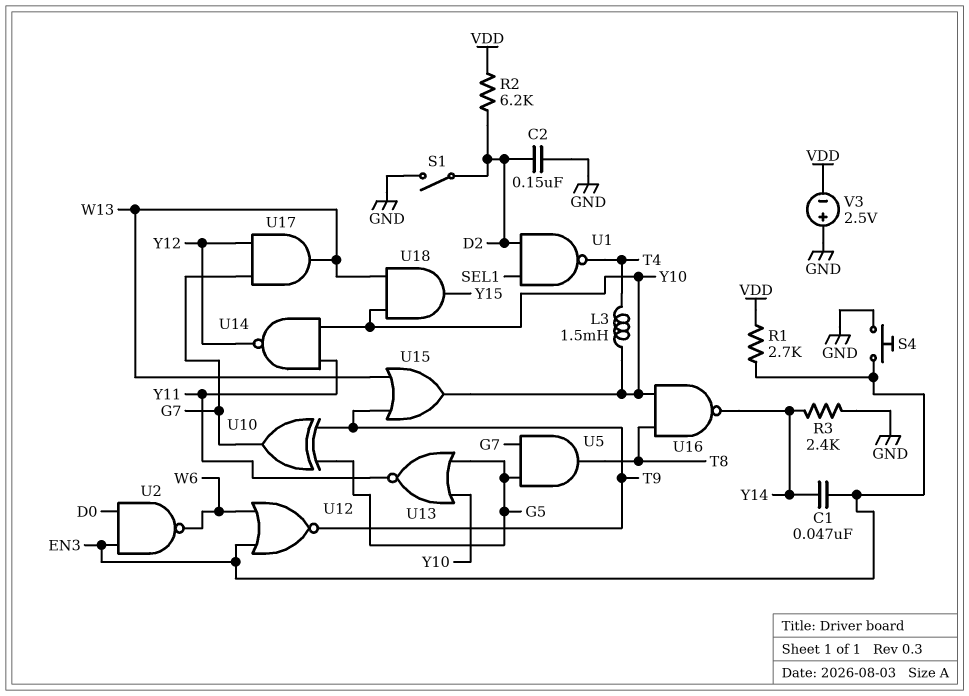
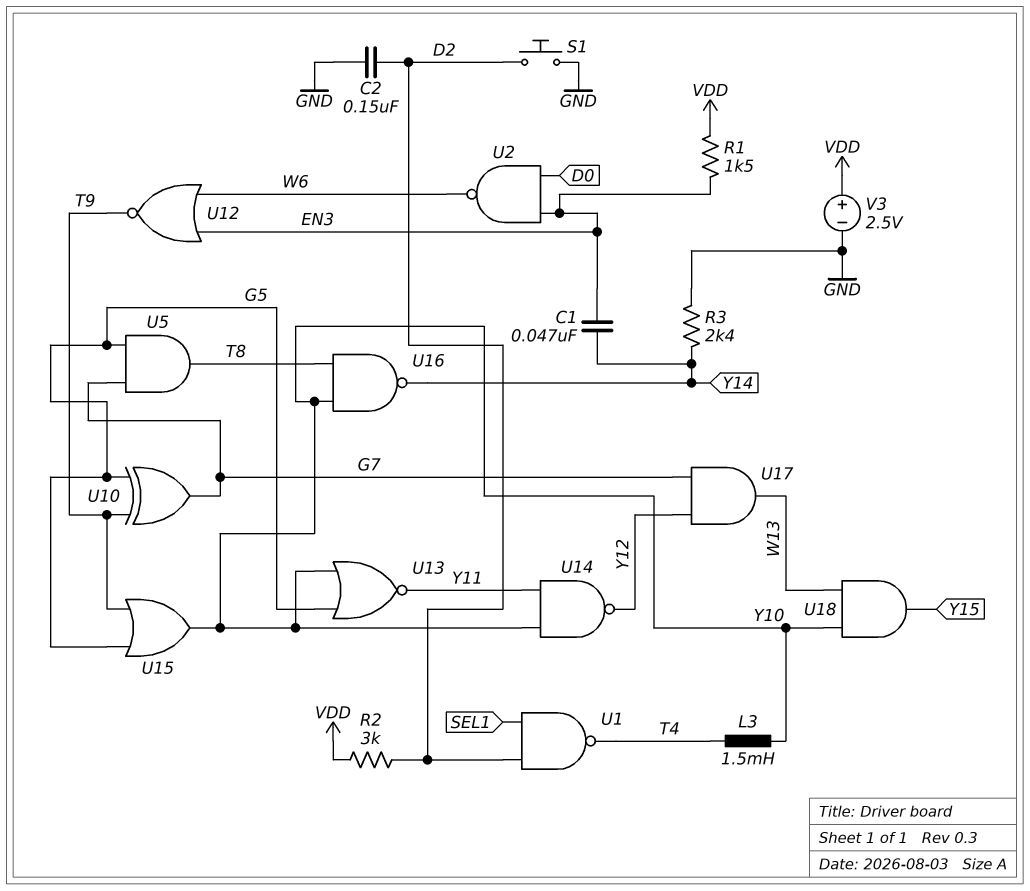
R1: 2.7k (EN3, VDD) -> 1.5k (EN3, VDD)
R2: 6.2k (D2, VDD) -> 3k (D2, VDD)
S1: switch (D2, GND) -> button (D2, GND)
S4: button (EN3, GND) -> none
U15: OR (in T9, in W13, out Y10) -> OR (in G5, in T9, out Y10)
V3: 2.5V (plus GND, minus VDD) -> 2.5V (plus VDD, minus GND)

